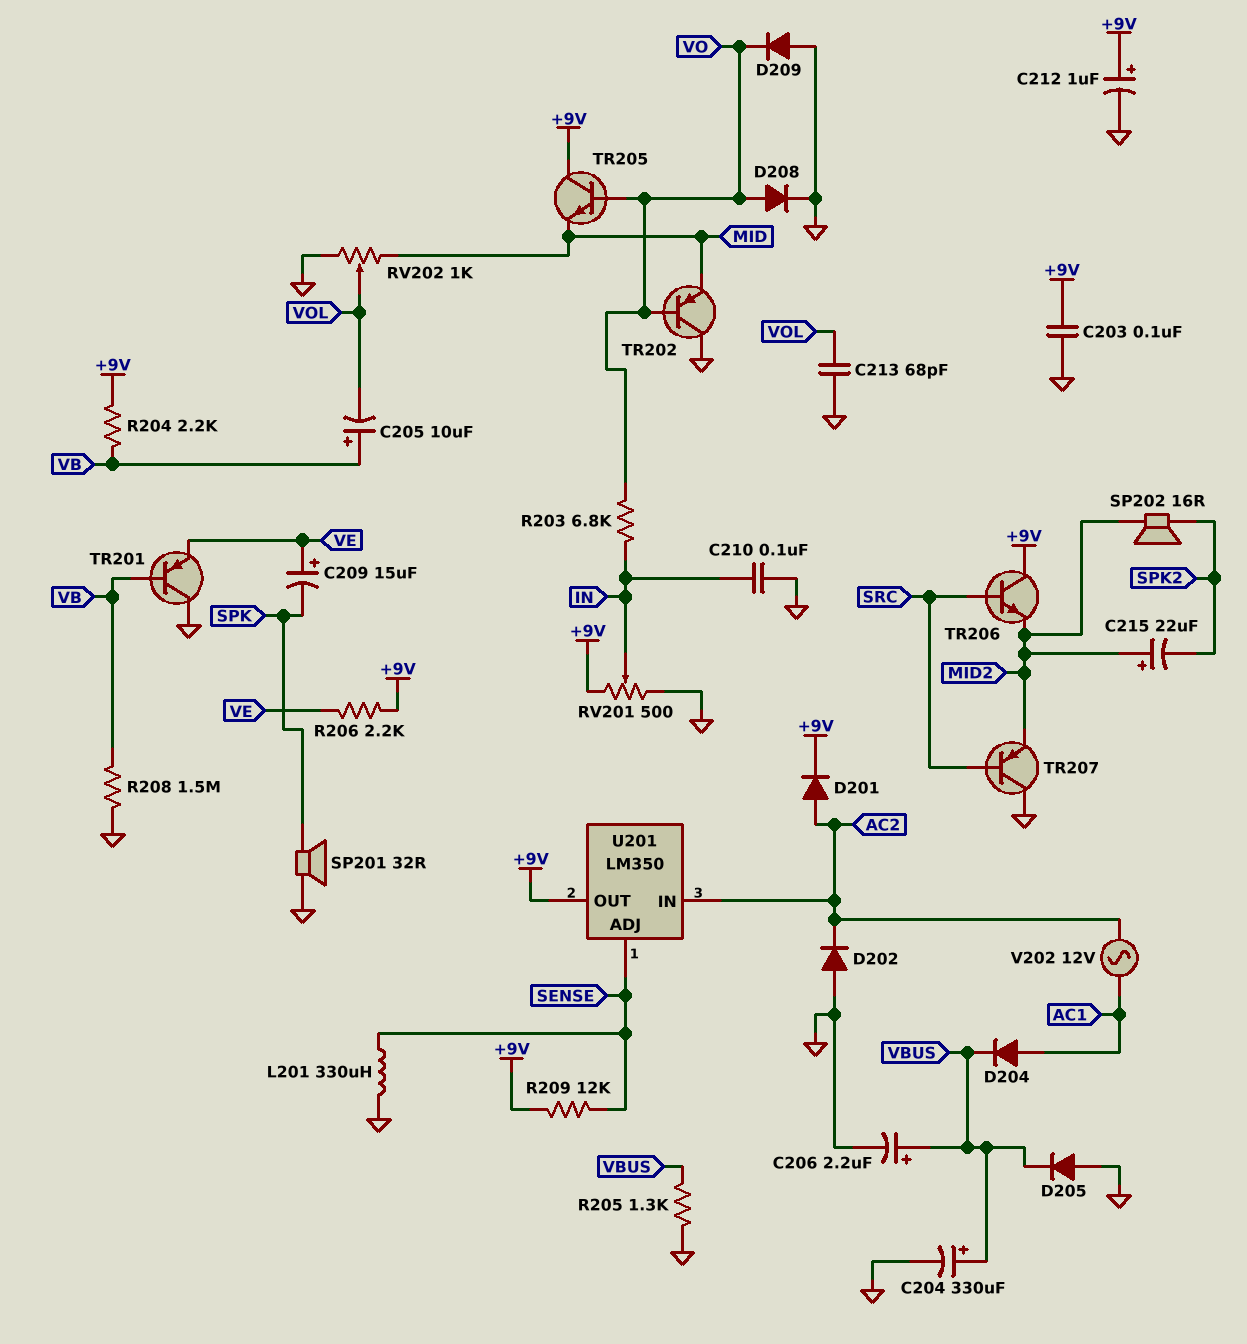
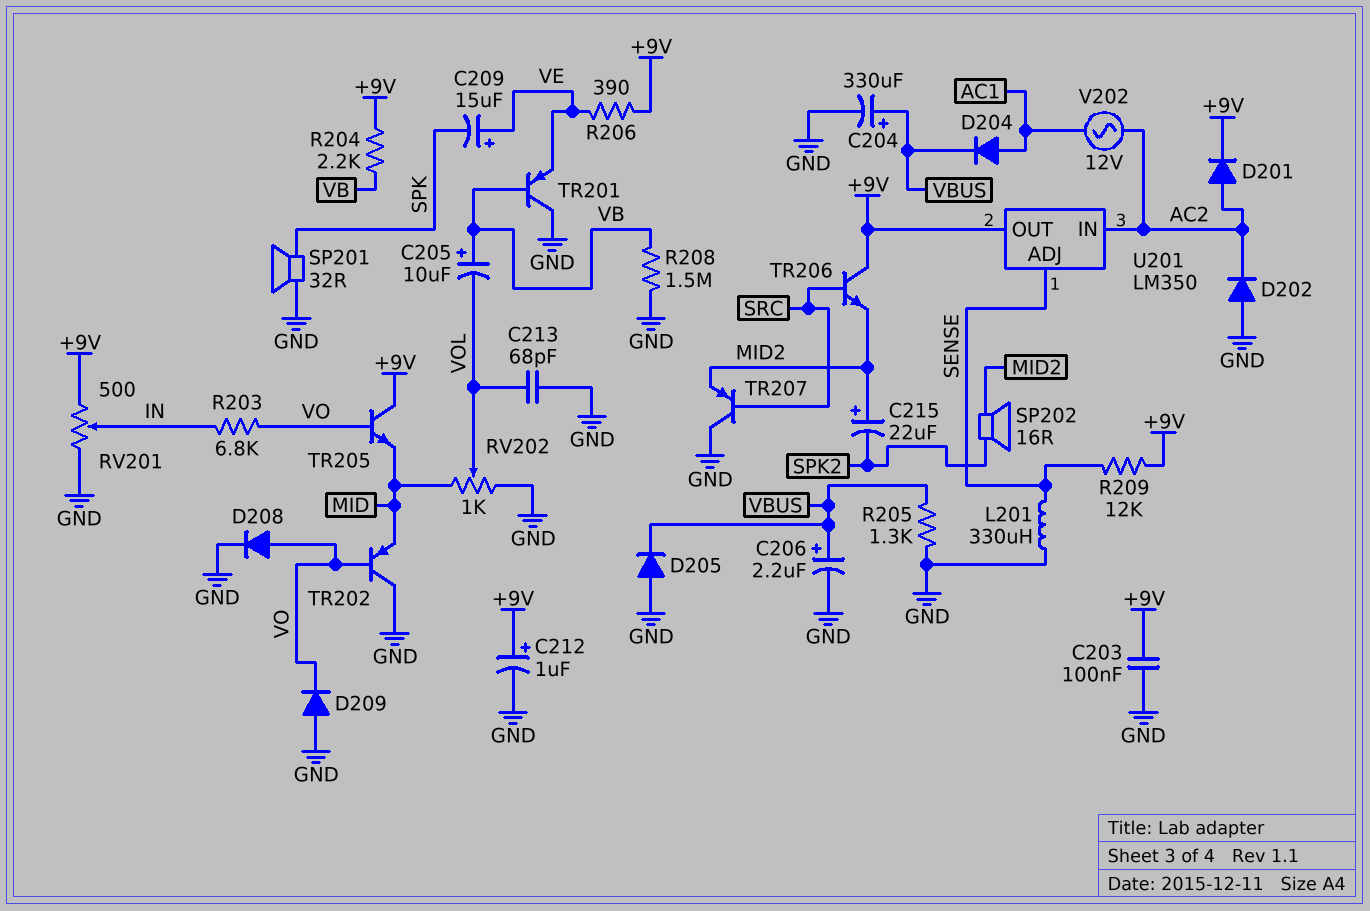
C210: 100nF (GND, IN) -> none
R206: 2.2k (+9V, VE) -> 390 (+9V, VE)

